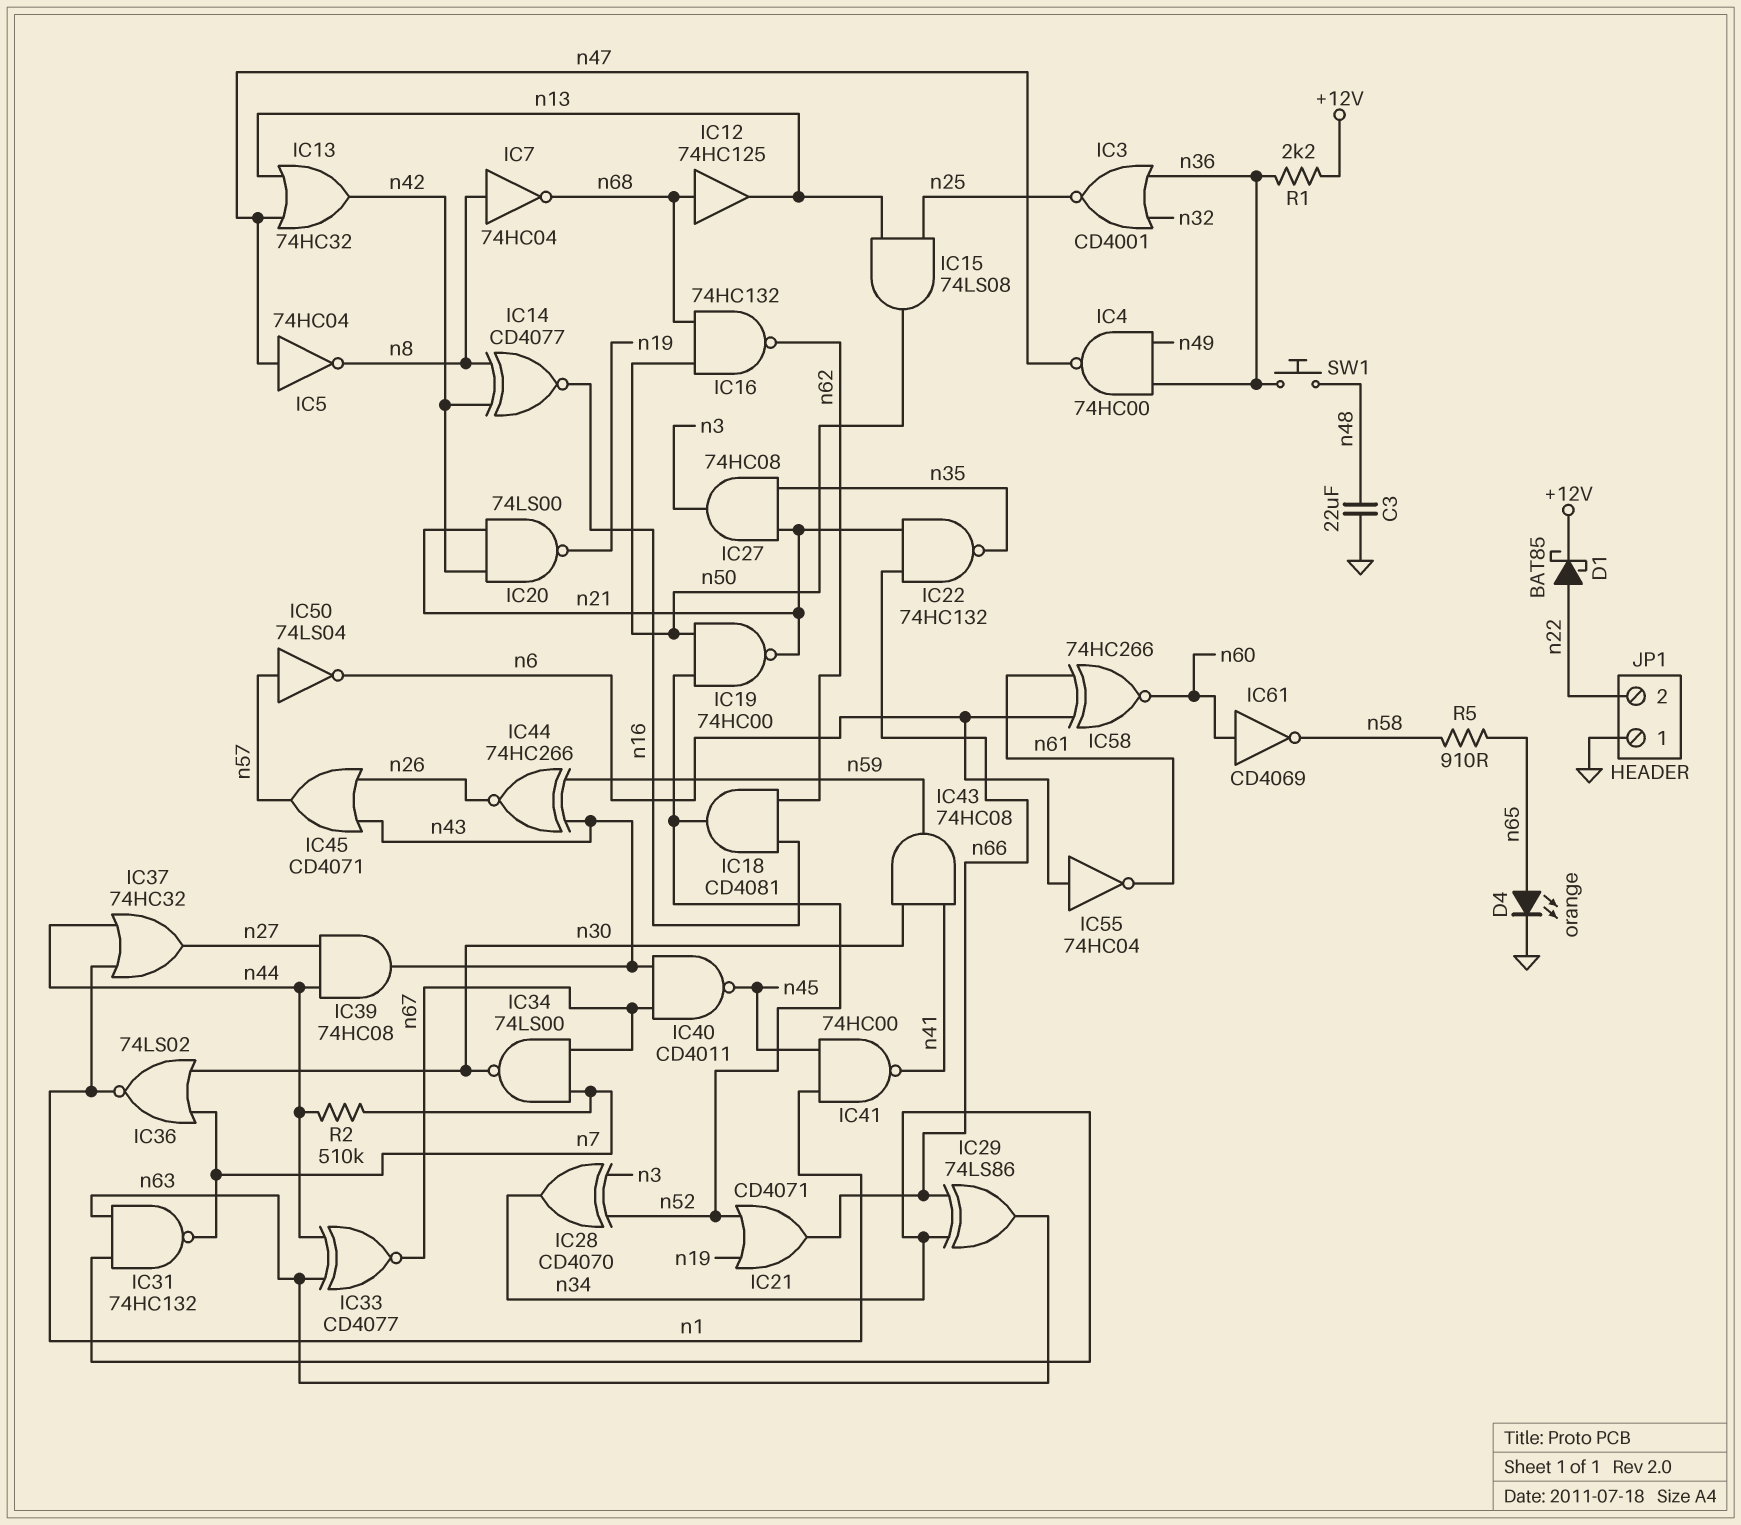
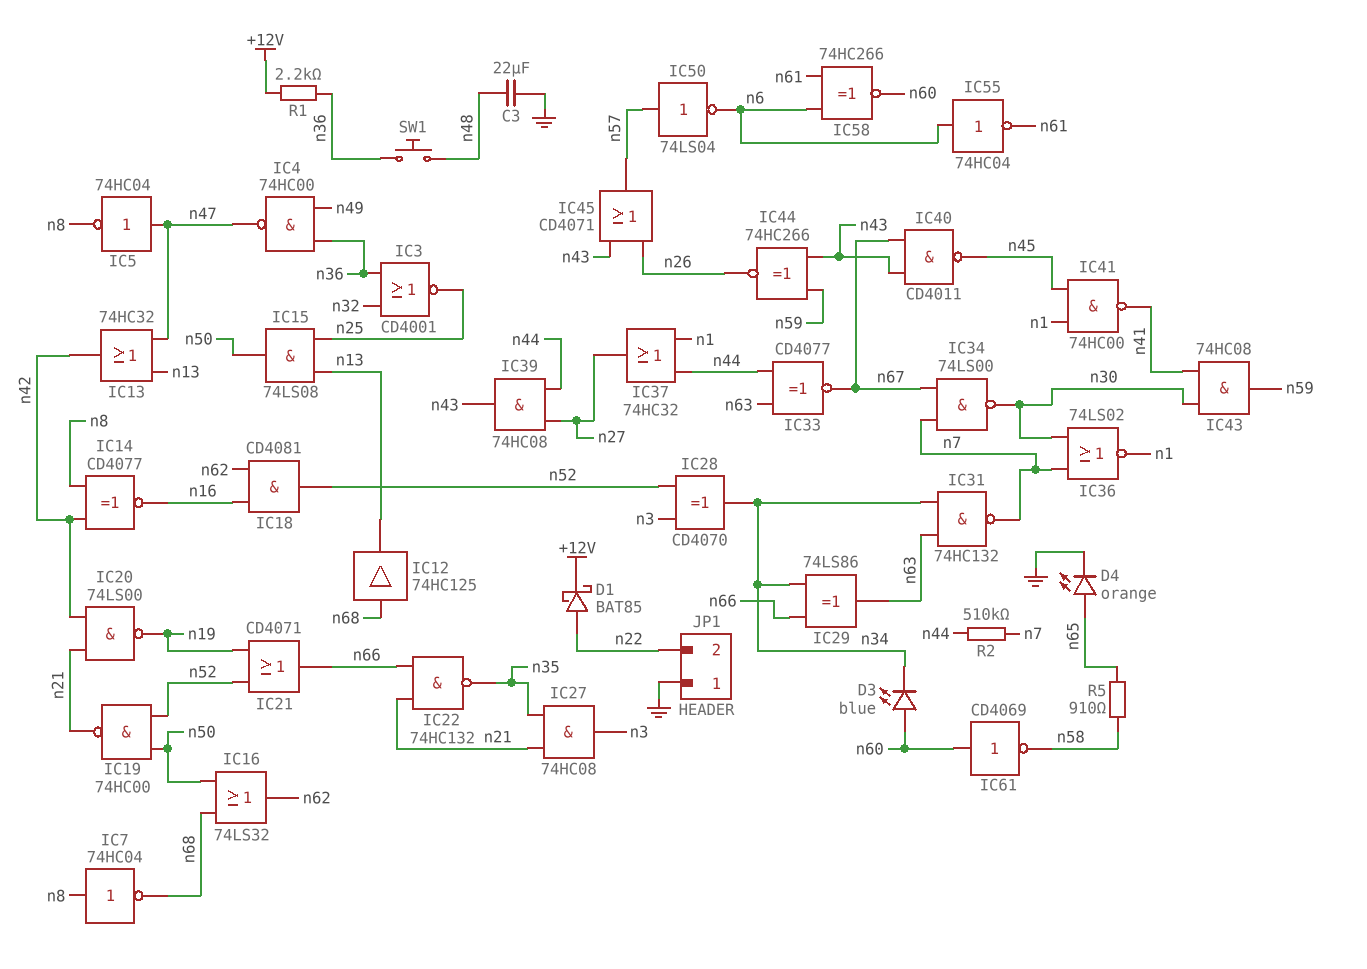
D3: none -> LED blue (A n60, K n34)
IC16: NAND 74HC132 (in n50, in n68, out n62) -> OR 74LS32 (in n50, in n68, out n62)

